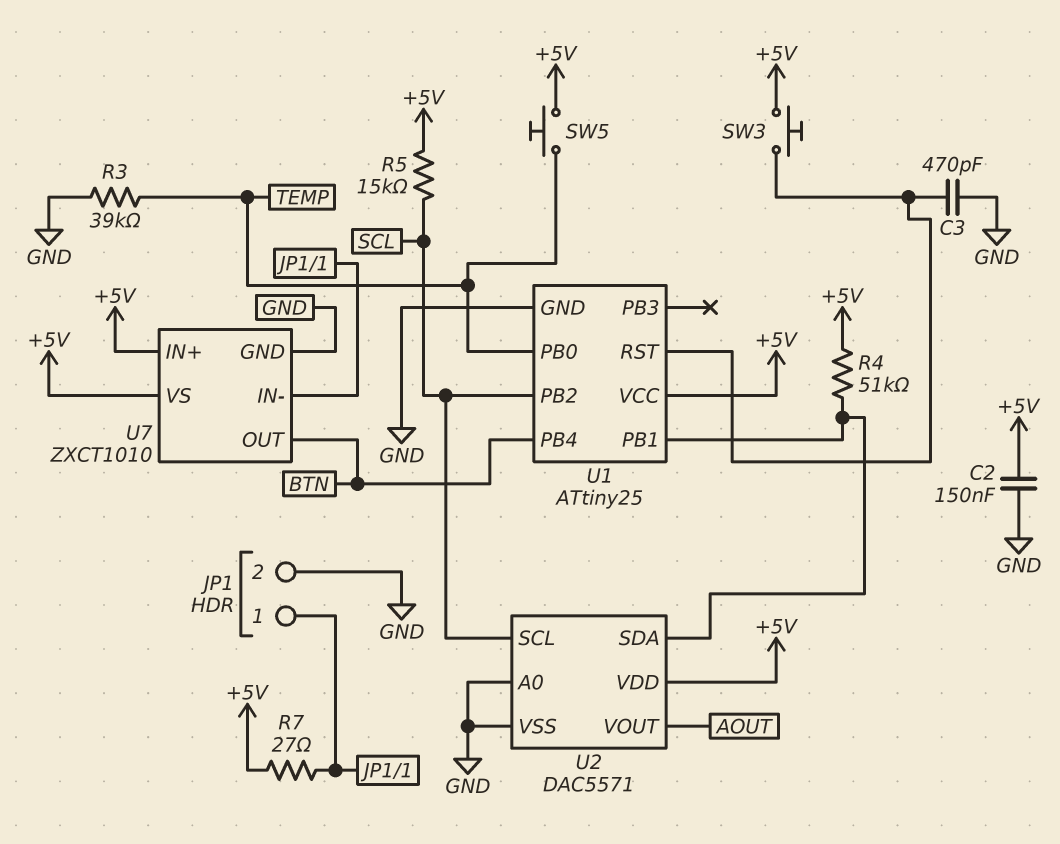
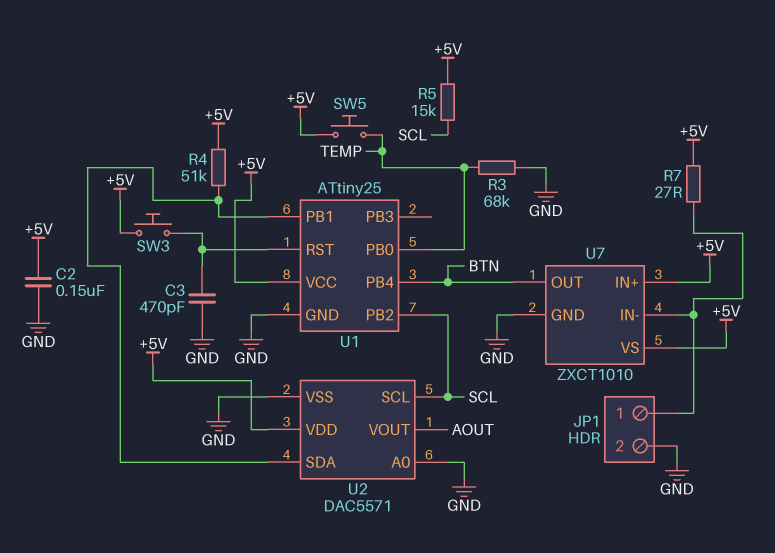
R3: 39k (GND, TEMP) -> 68k (GND, TEMP)

